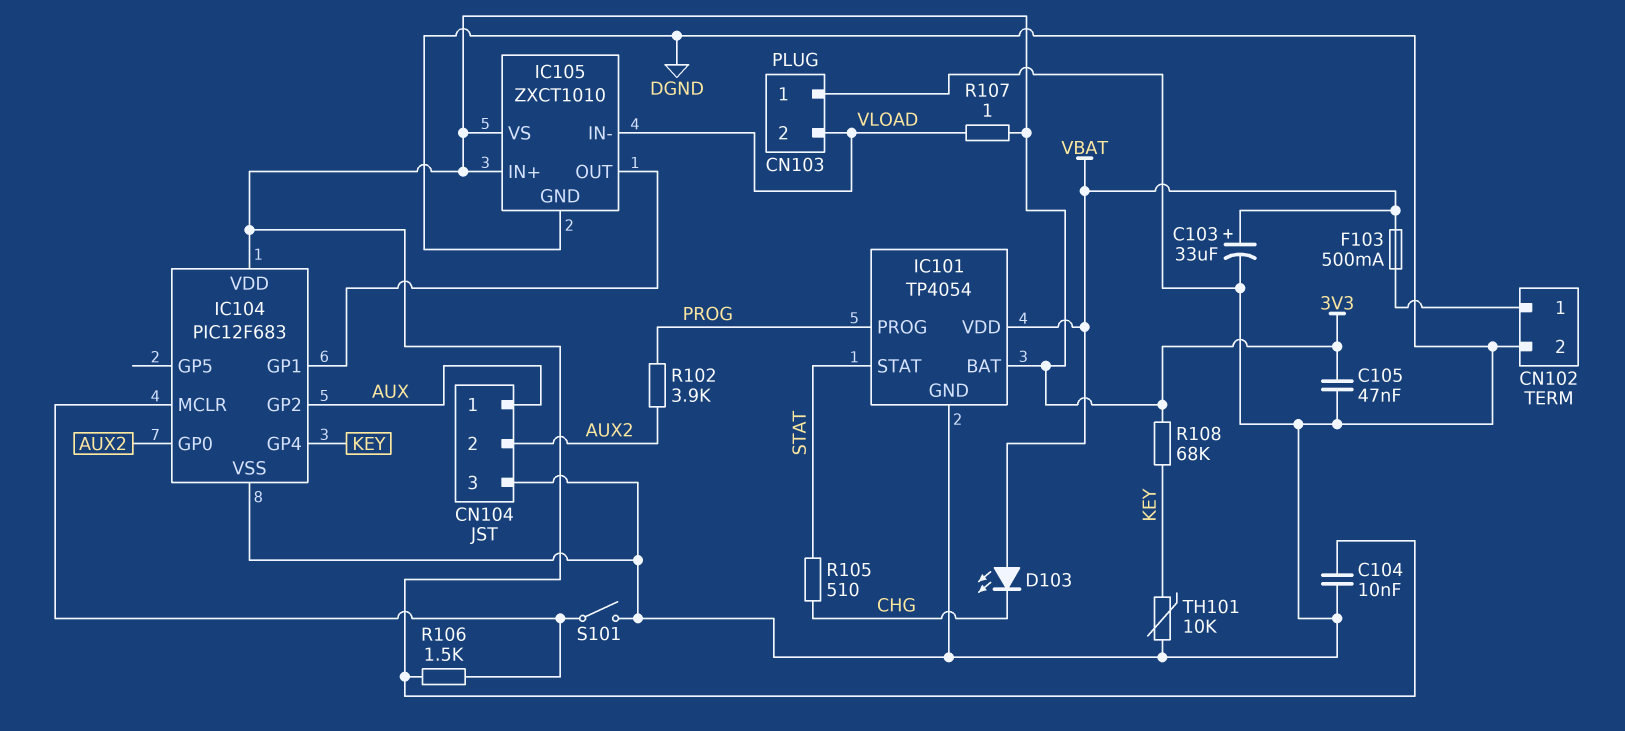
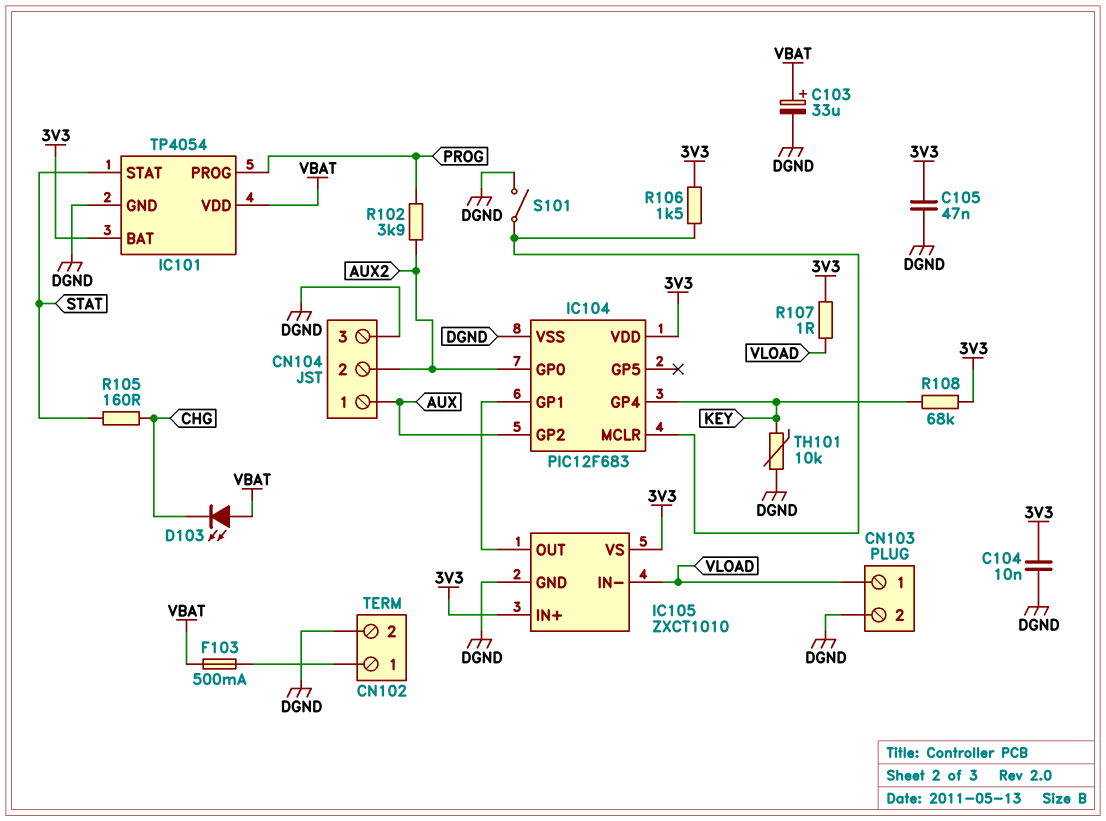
CN103 pin 1: DGND -> VLOAD
CN103 pin 2: VLOAD -> DGND
R105: 510 (CHG, STAT) -> 160 (CHG, STAT)

